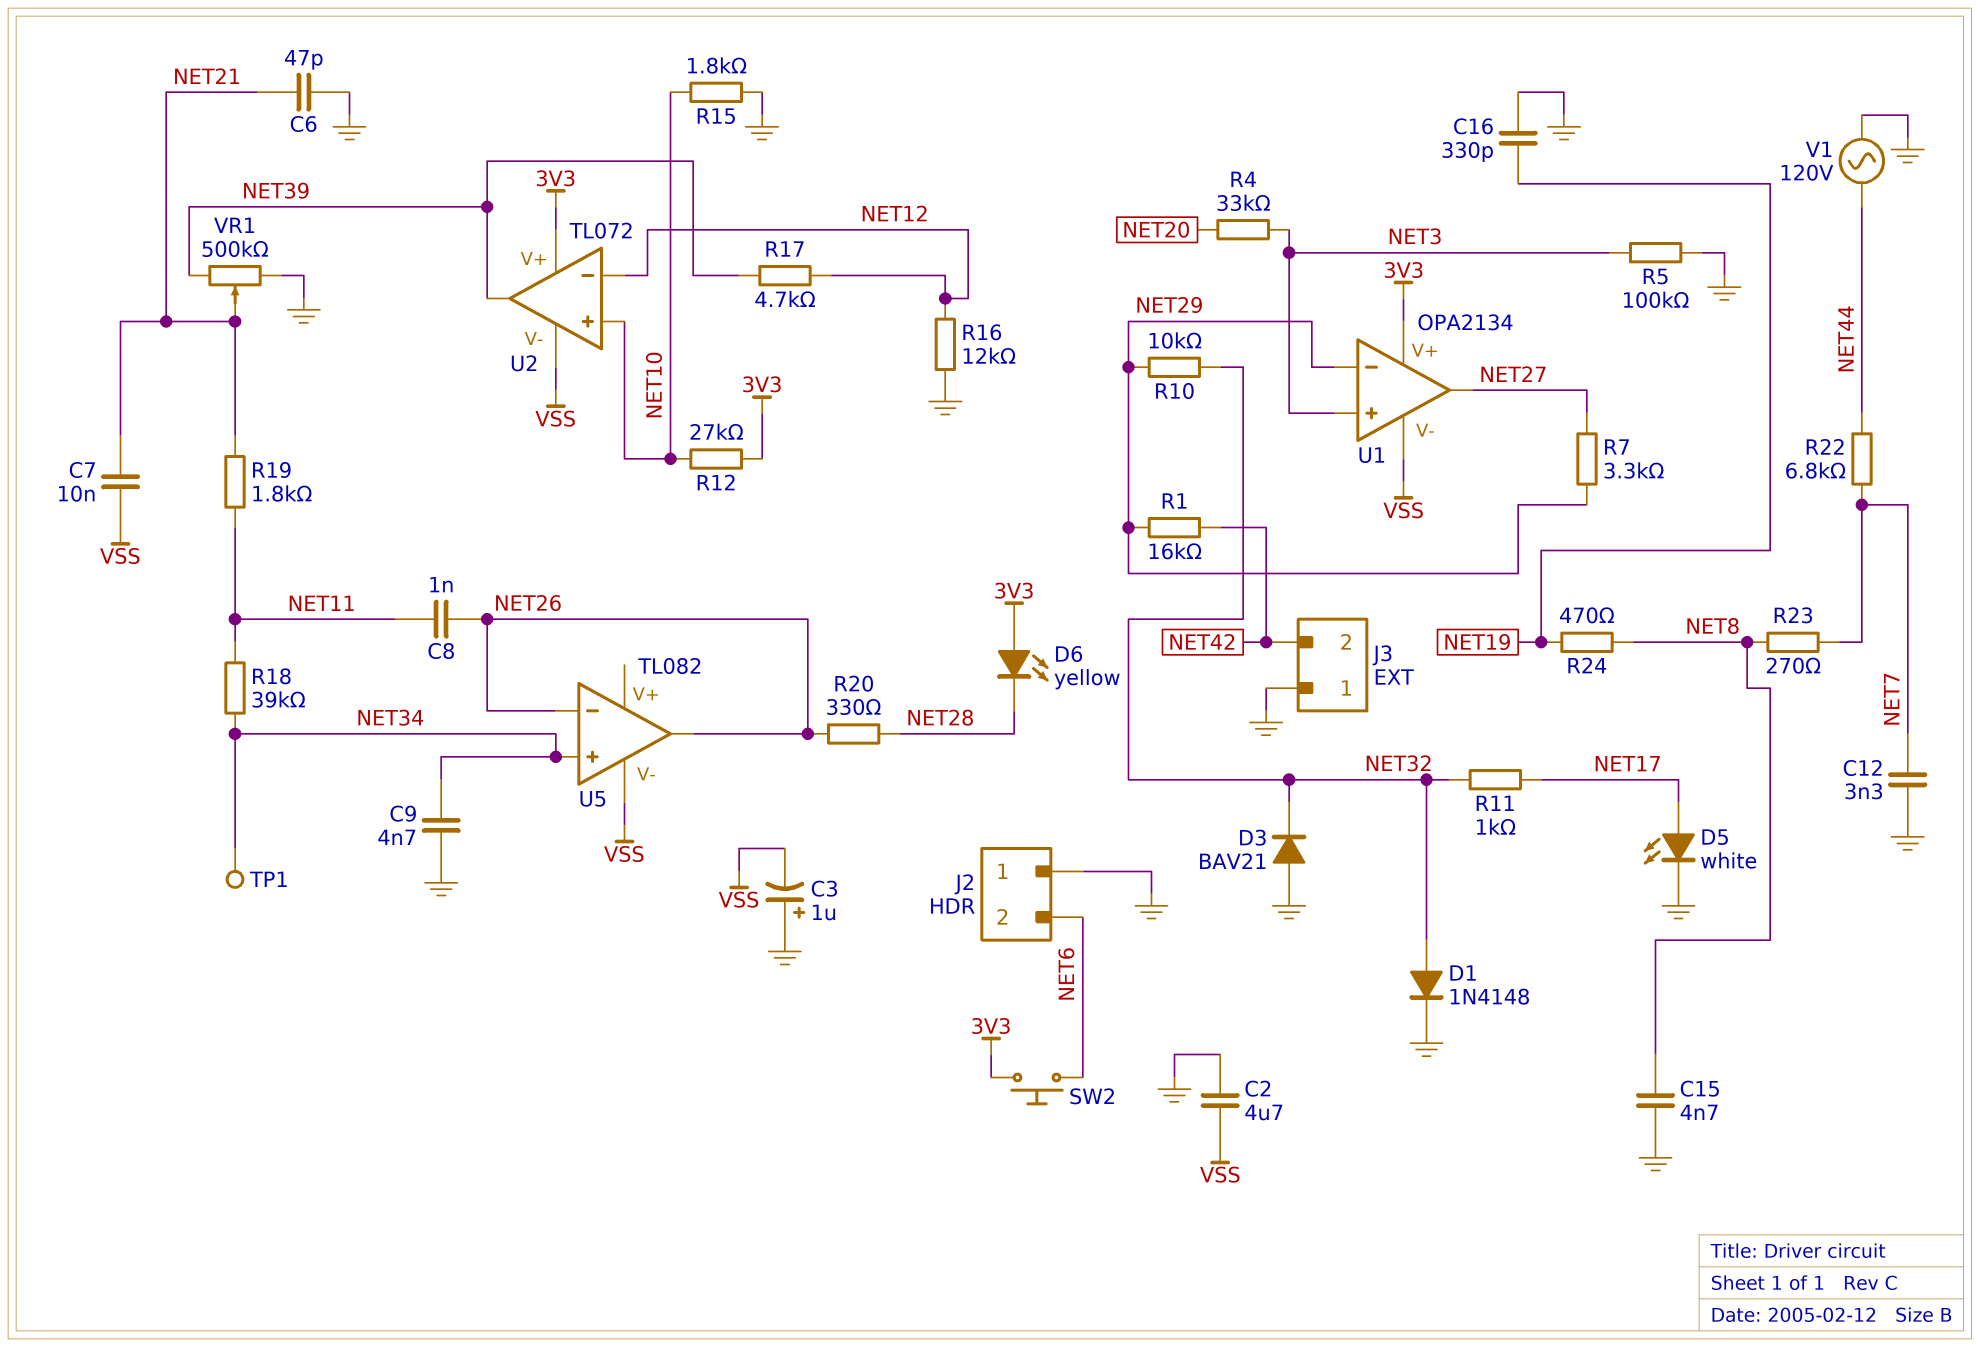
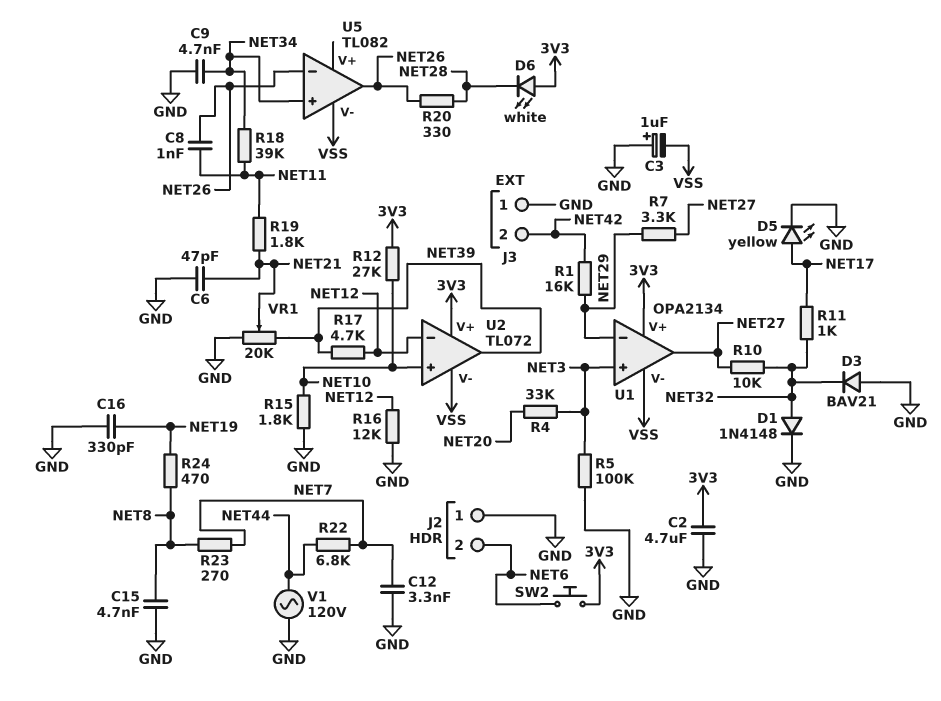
C2: 4.7uF (GND, VSS) -> 4.7uF (3V3, GND)
C7: 10nF (NET21, VSS) -> none
D5: LED white (A NET17, K GND) -> LED yellow (A NET17, K GND)
D6: LED yellow (A 3V3, K NET28) -> LED white (A 3V3, K NET28)
R10: 10k (NET29, NET32) -> 10k (NET27, NET32)
TP1: test point (NET34) -> none
VR1: 500k (GND, NET39, wiper NET21) -> 20k (GND, NET39, wiper NET21)

